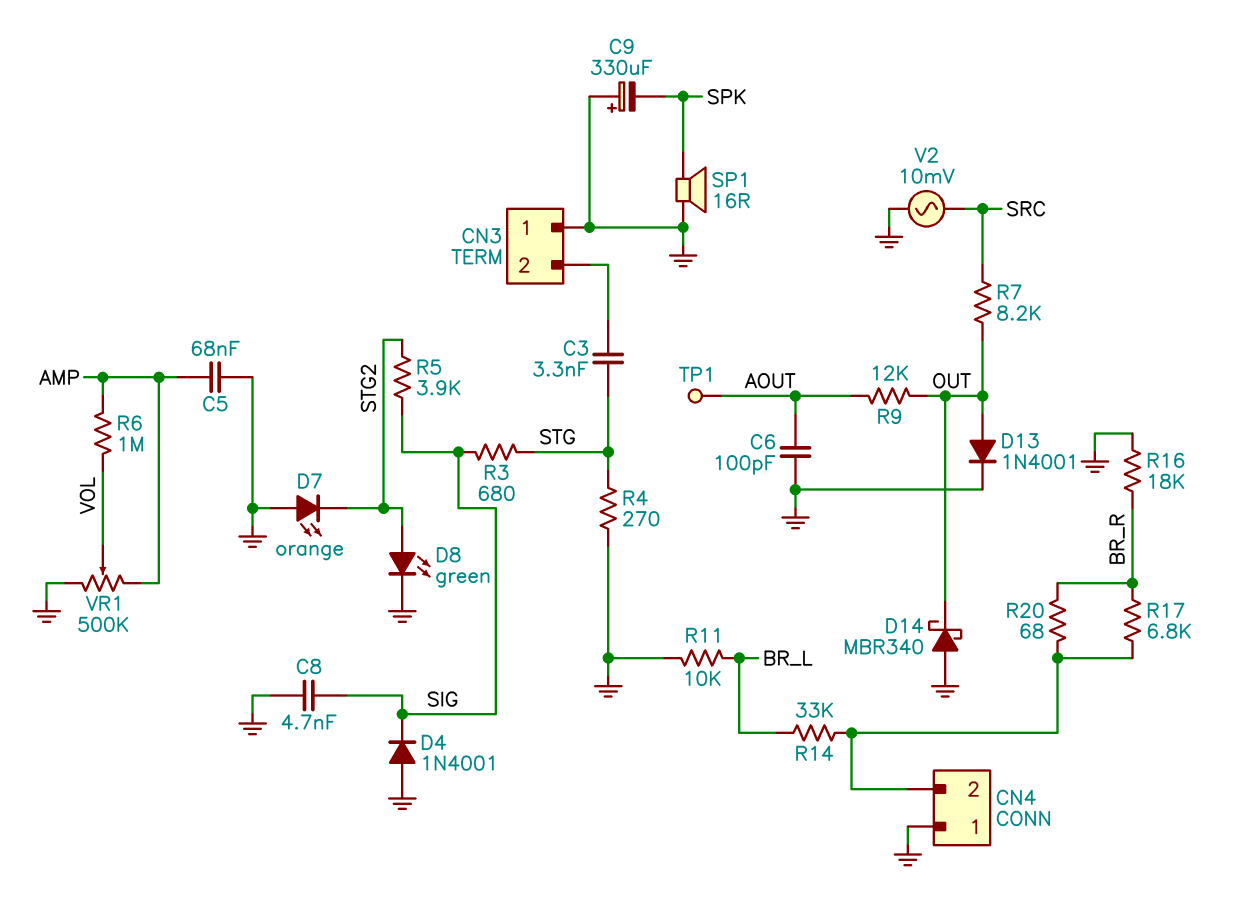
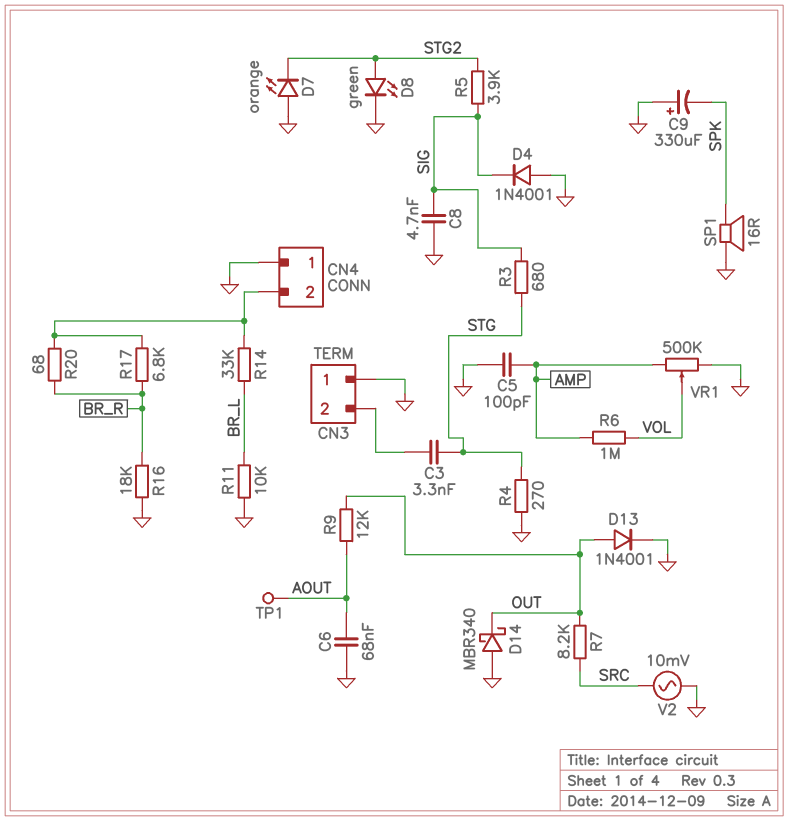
C5: 68nF (AMP, GND) -> 100pF (AMP, GND)
C6: 100pF (AOUT, GND) -> 68nF (AOUT, GND)

